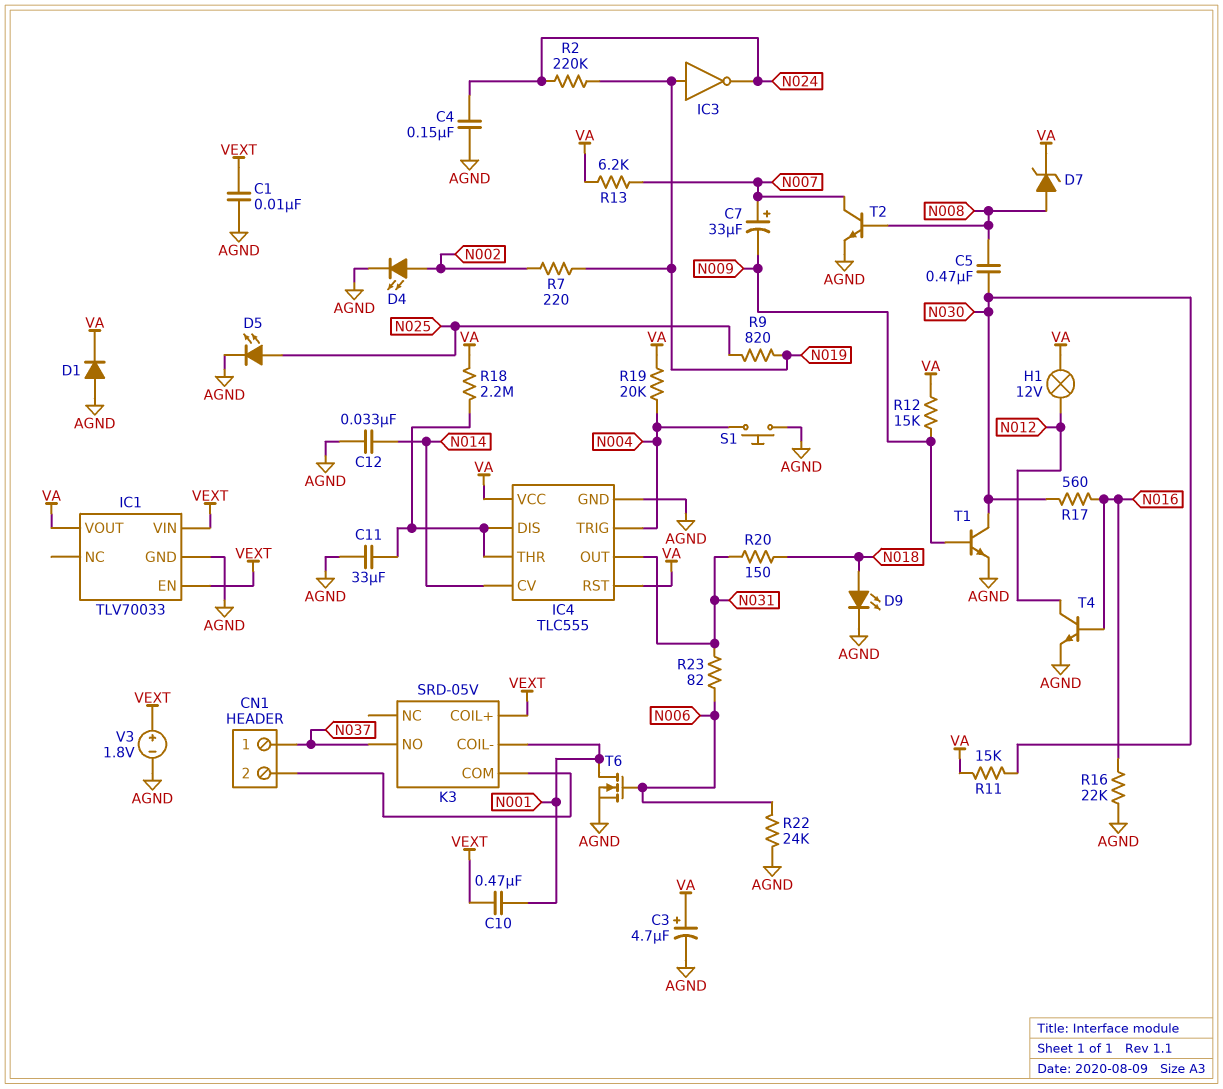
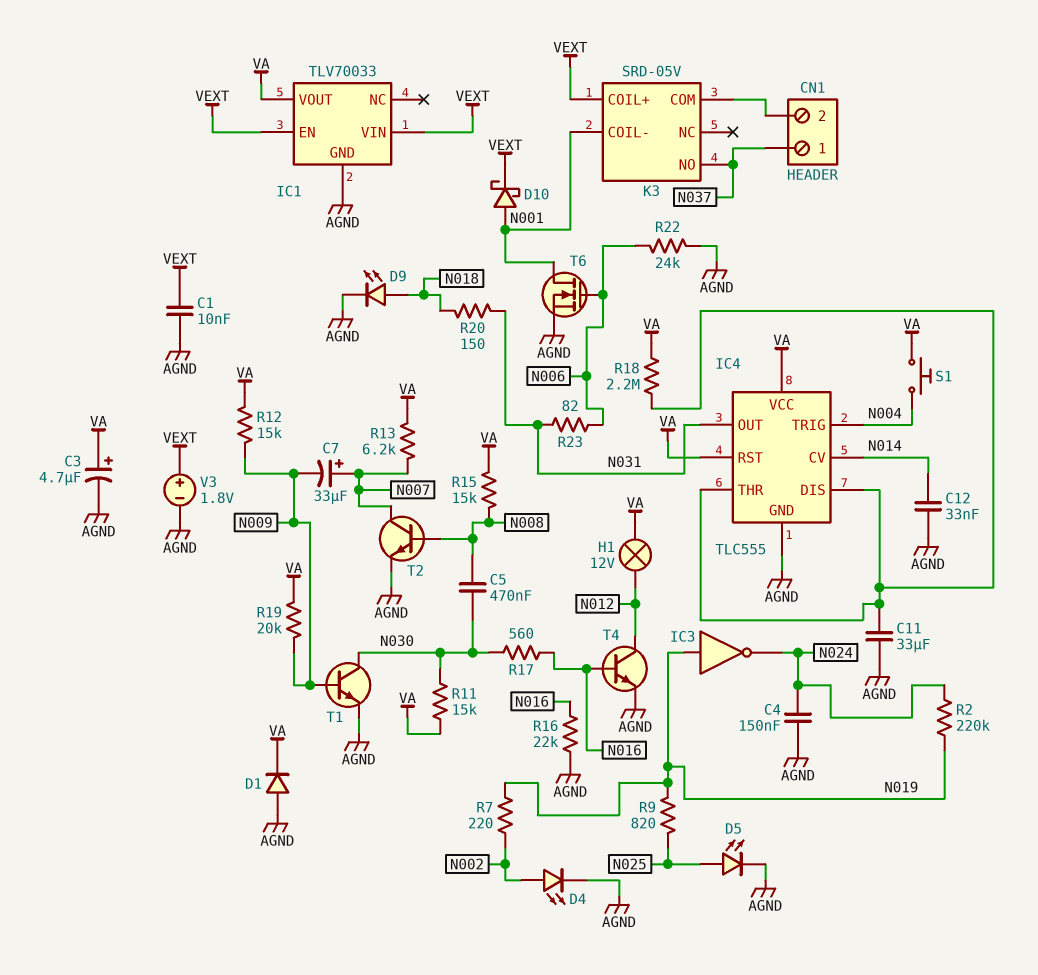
C10: 470nF (N001, VEXT) -> none
D7: zener (A N008, K VA) -> none
D10: none -> schottky (A N001, K VEXT)
R15: none -> 15k (N008, VA)
R19: 20k (N004, VA) -> 20k (N009, VA)
S1: button (AGND, N004) -> button (N004, VA)

